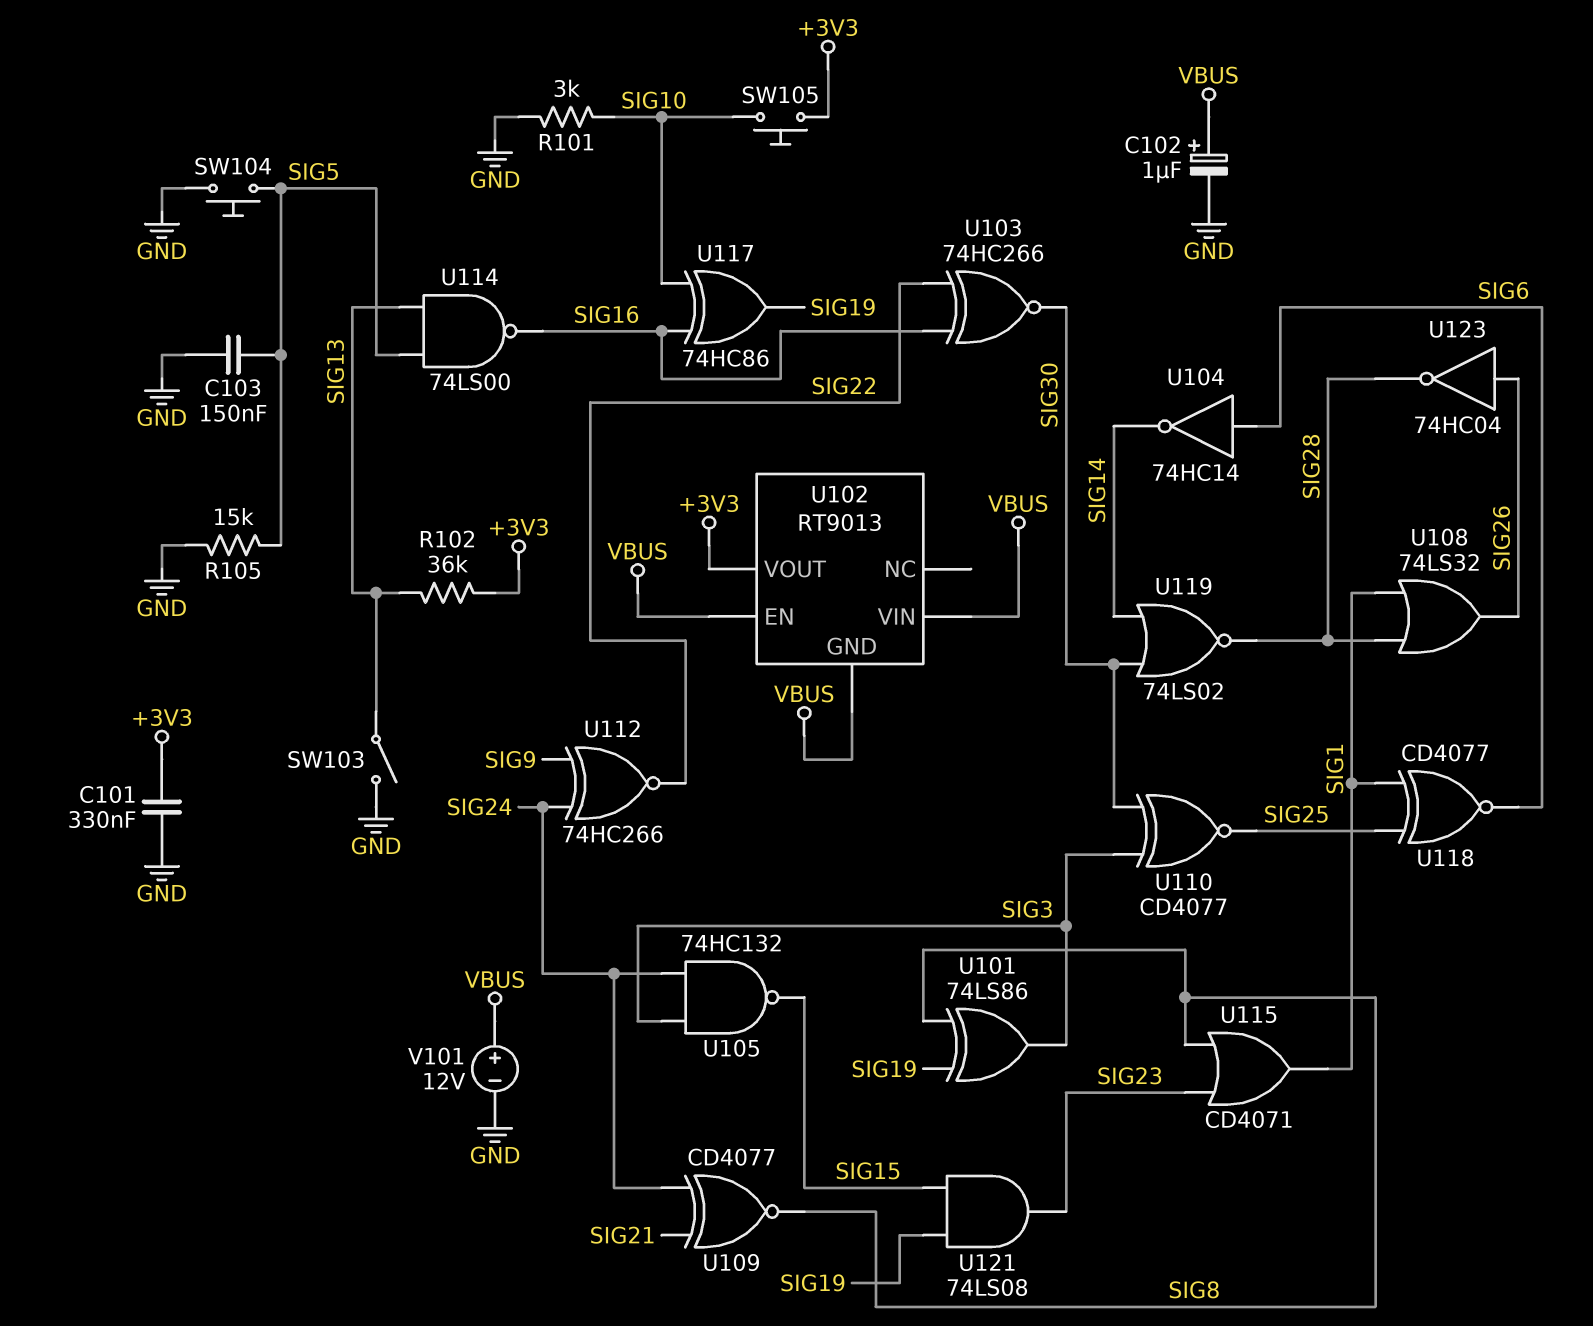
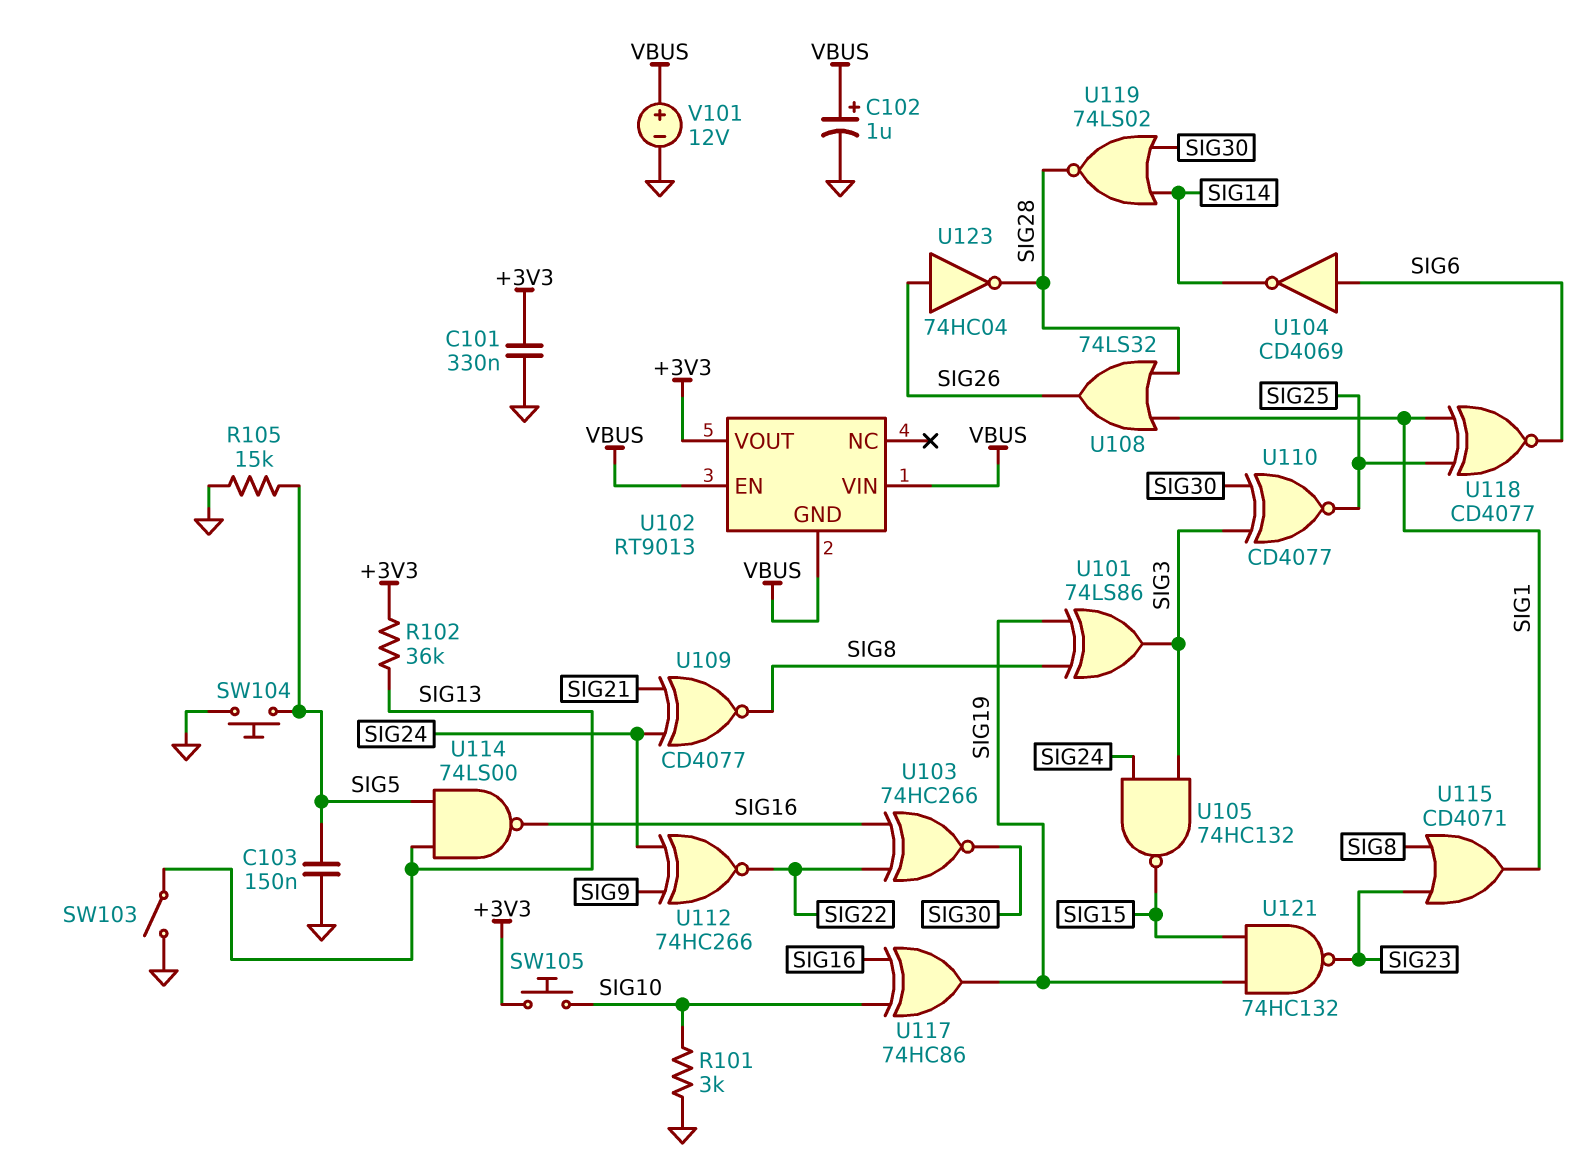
U104: NOT 74HC14 (in SIG6, out SIG14) -> NOT CD4069 (in SIG6, out SIG14)
U121: AND 74LS08 (in SIG15, in SIG19, out SIG23) -> NAND 74HC132 (in SIG15, in SIG19, out SIG23)

